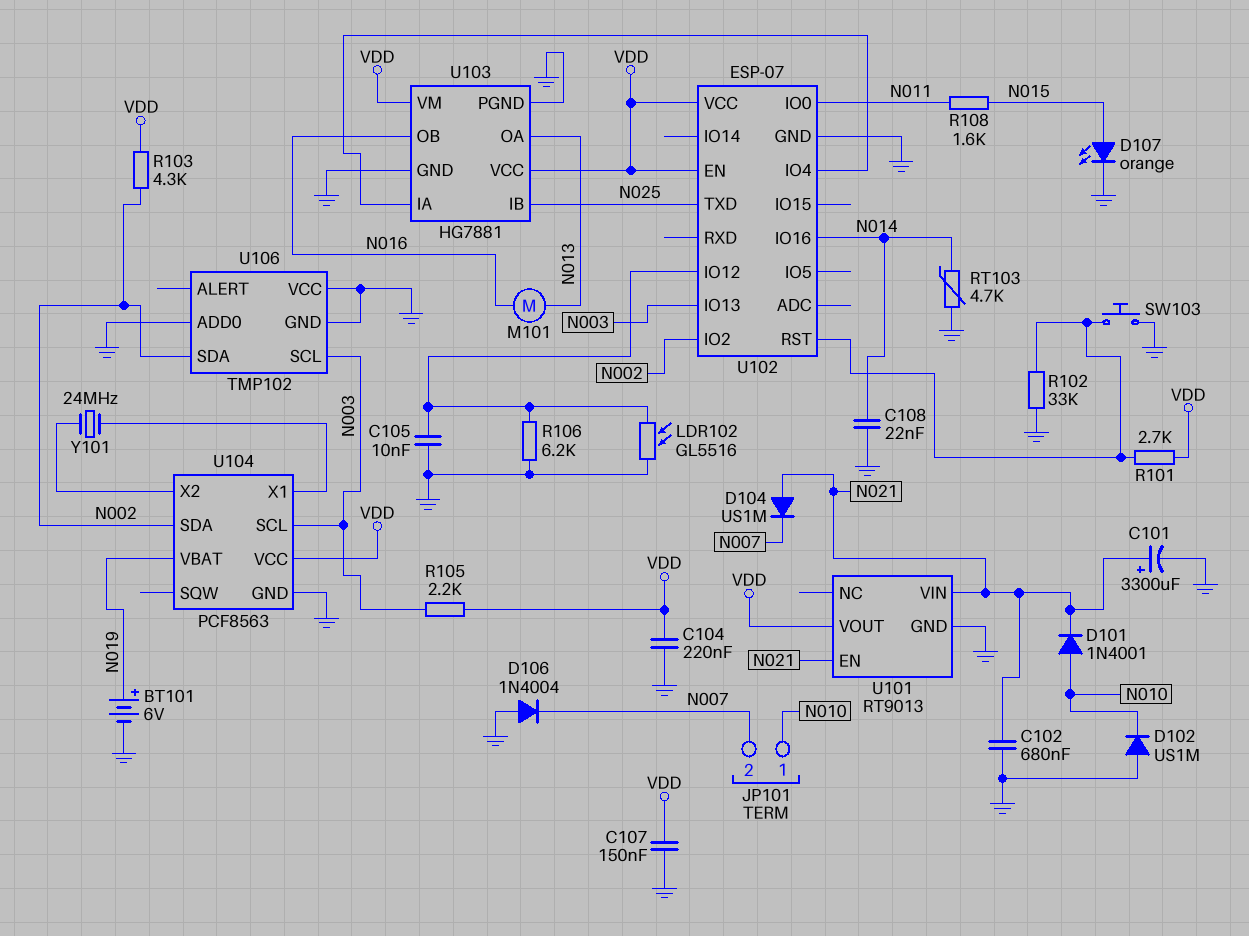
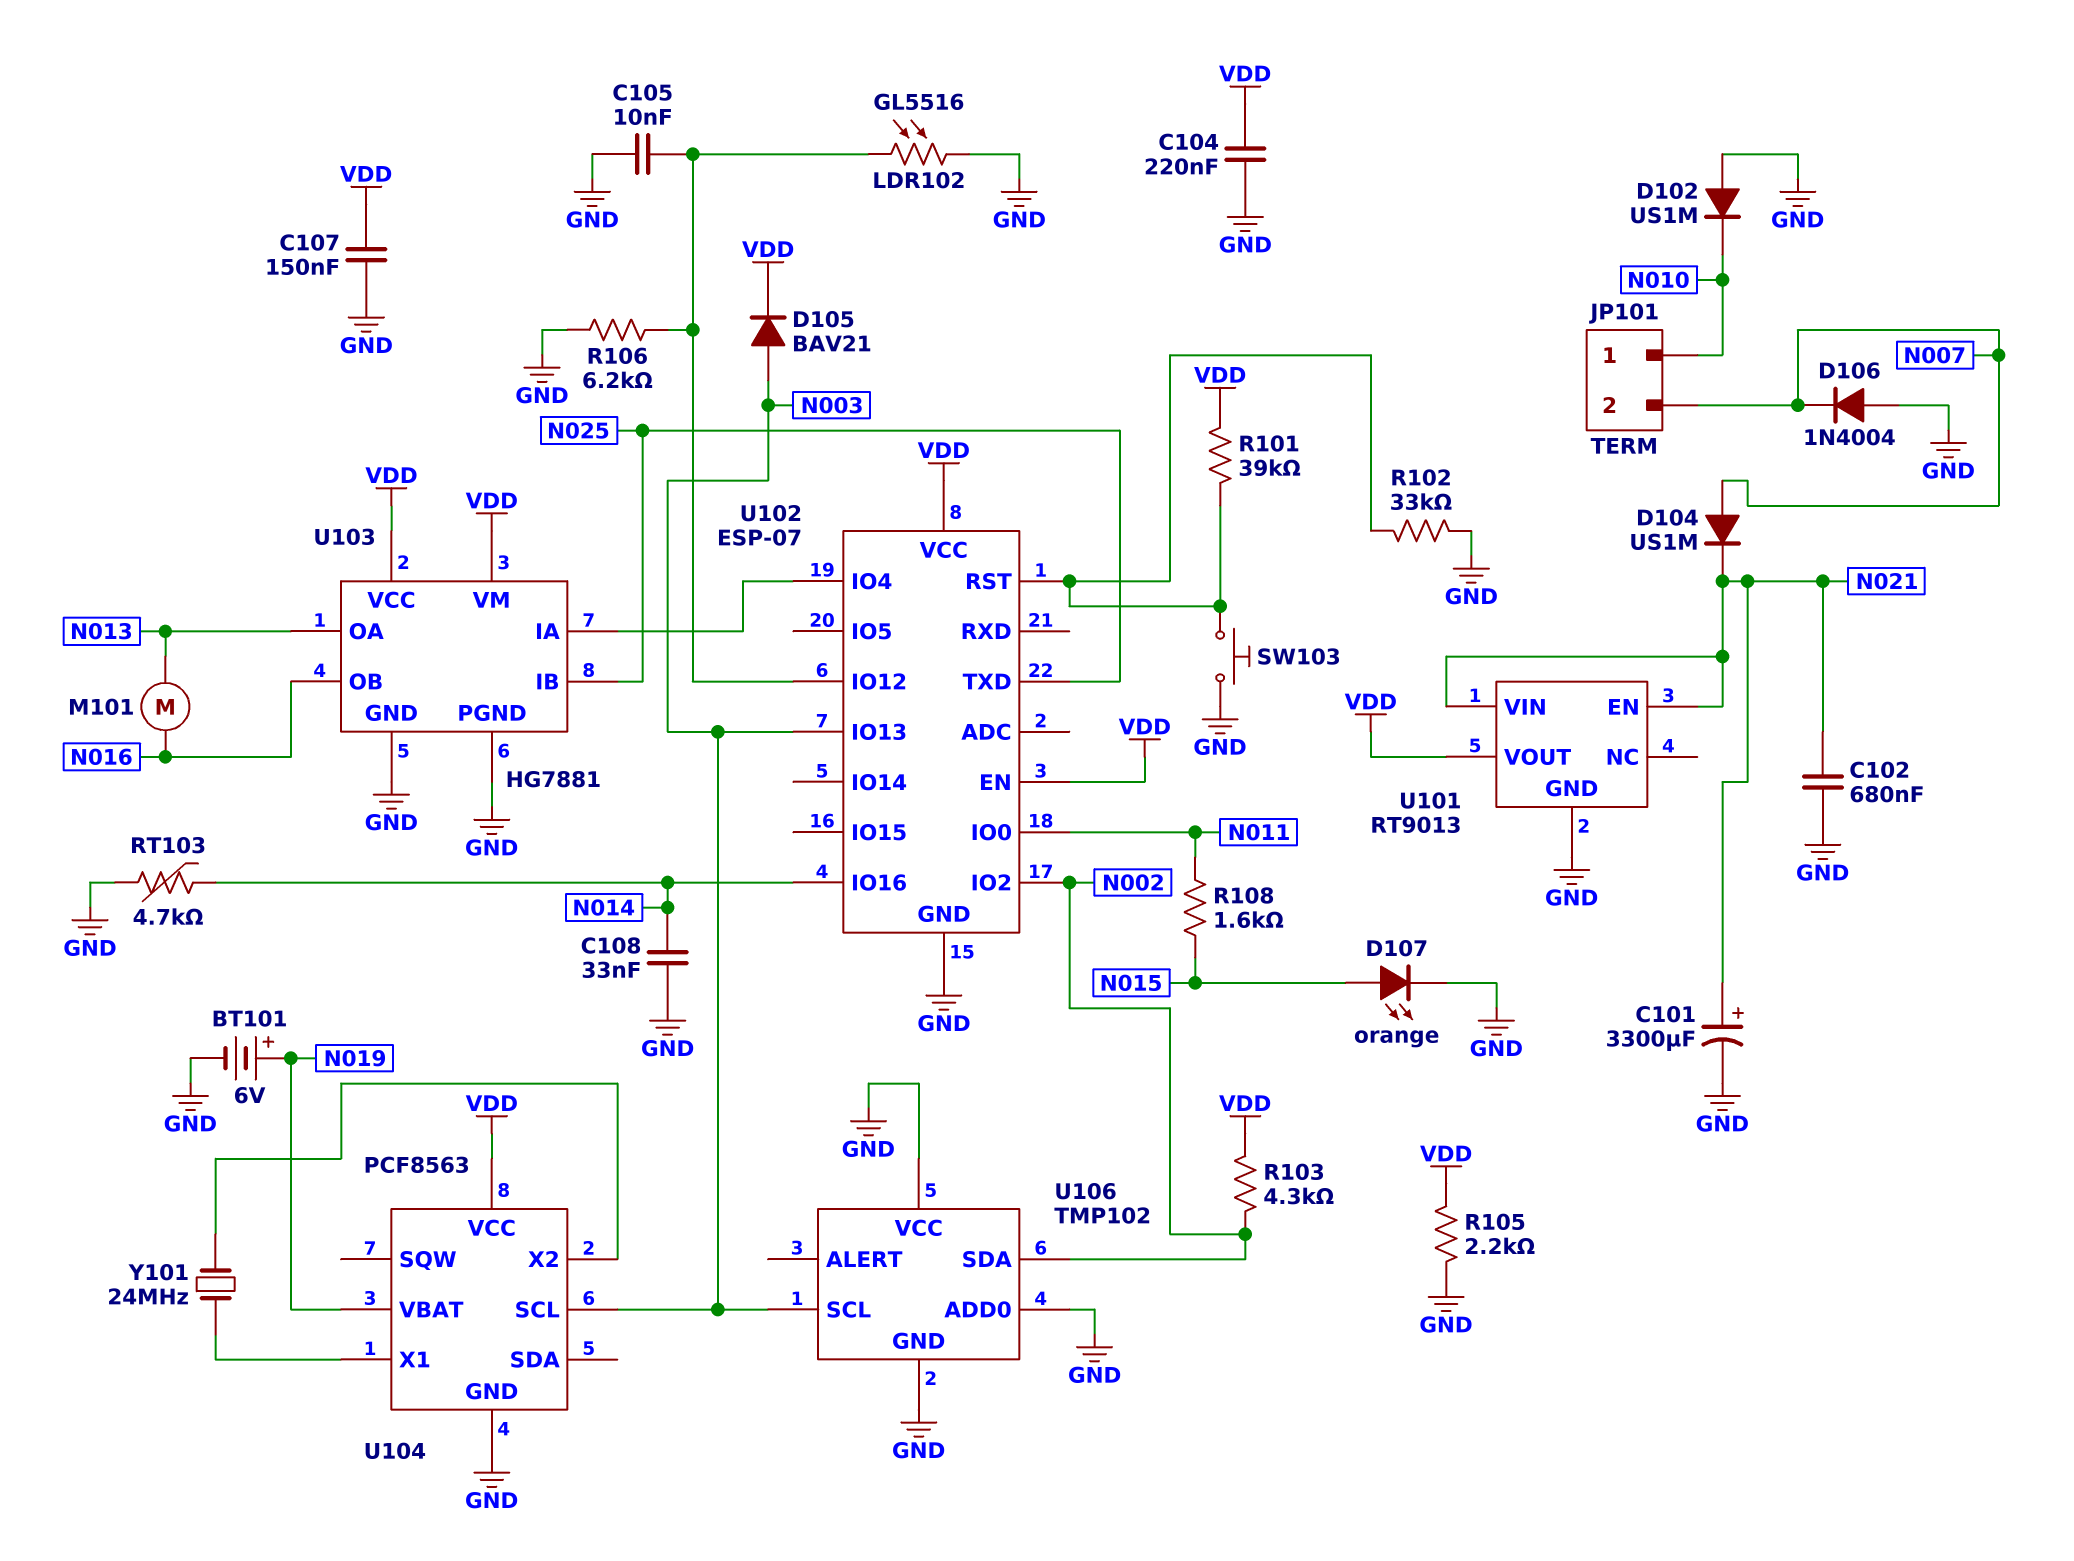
C108: 22nF (GND, N014) -> 33nF (GND, N014)
D101: diode 1N4001 (A N010, K N021) -> none
D104: diode US1M (A N021, K N007) -> diode US1M (A N007, K N021)
D105: none -> diode BAV21 (A N003, K VDD)
R101: 2.7k (U102/RST, VDD) -> 39k (U102/RST, VDD)
R105: 2.2k (N003, VDD) -> 2.2k (GND, VDD)
U104 pin SDA: N002 -> none

